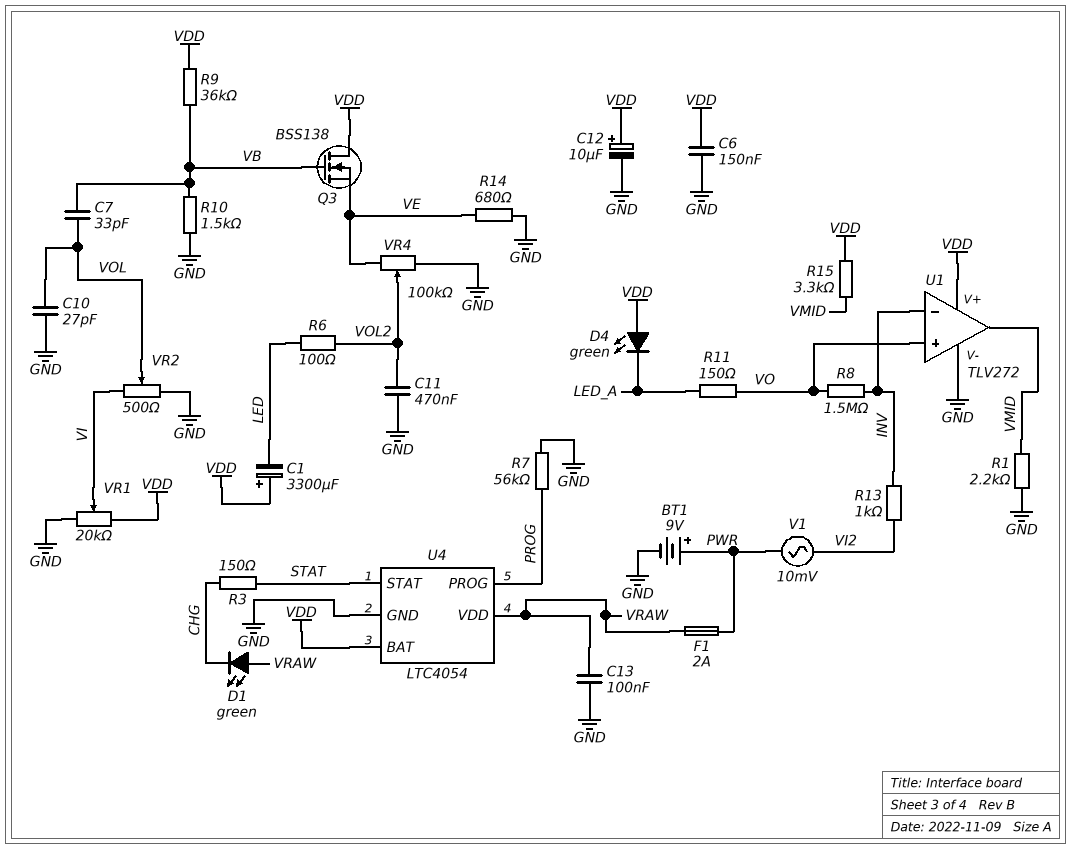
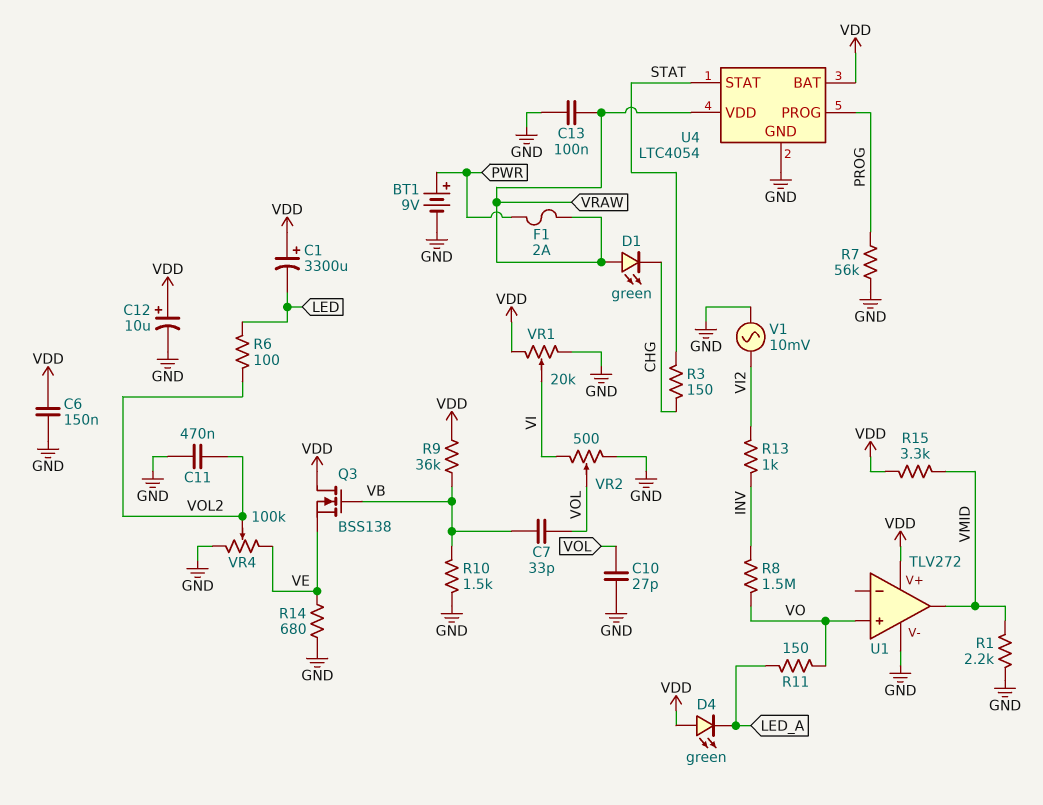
U1 pin in-: INV -> none
V1: AC 10mV (PWR, VI2) -> AC 10mV (GND, VI2)

